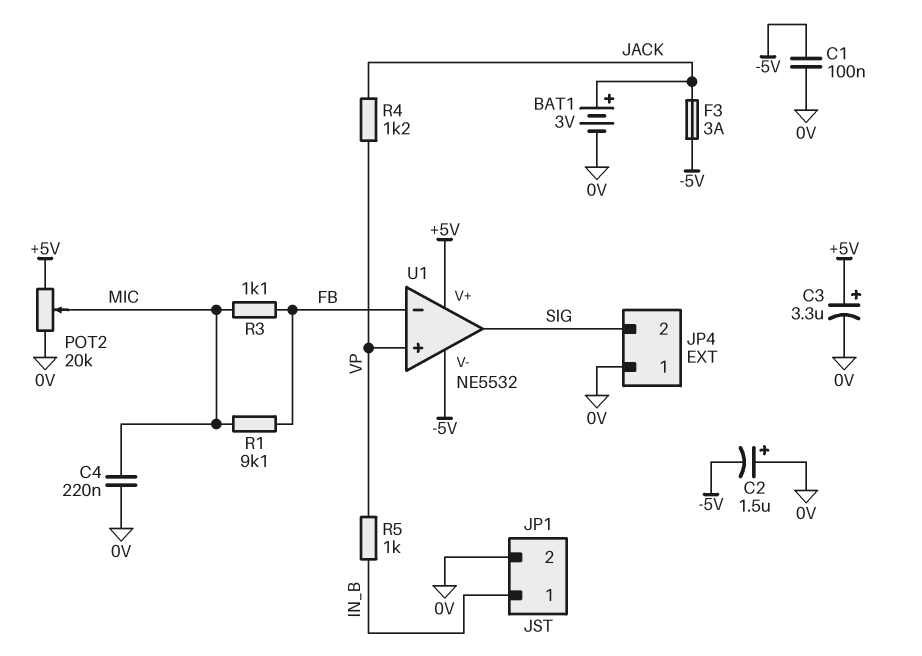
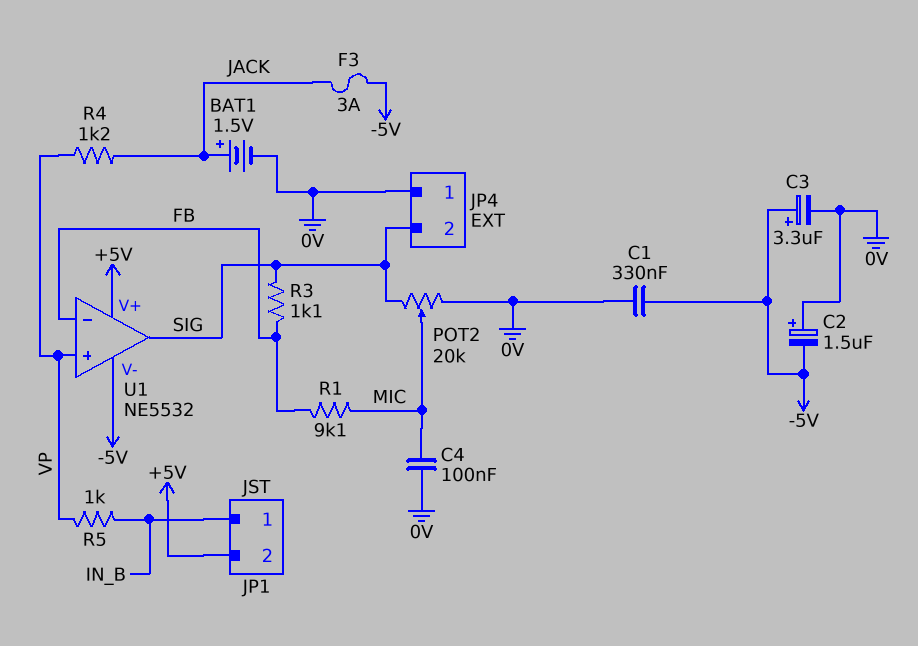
BAT1: 3V (plus JACK, minus 0V) -> 1.5V (plus JACK, minus 0V)
C1: 100nF (-5V, 0V) -> 330nF (-5V, 0V)
C3: 3.3uF (plus +5V, minus 0V) -> 3.3uF (plus -5V, minus 0V)
C4: 220nF (0V, MIC) -> 100nF (0V, MIC)
JP1 pin 2: 0V -> +5V
POT2: 20k (+5V, 0V, wiper MIC) -> 20k (0V, SIG, wiper MIC)
R3: 1.1k (FB, MIC) -> 1.1k (FB, SIG)

